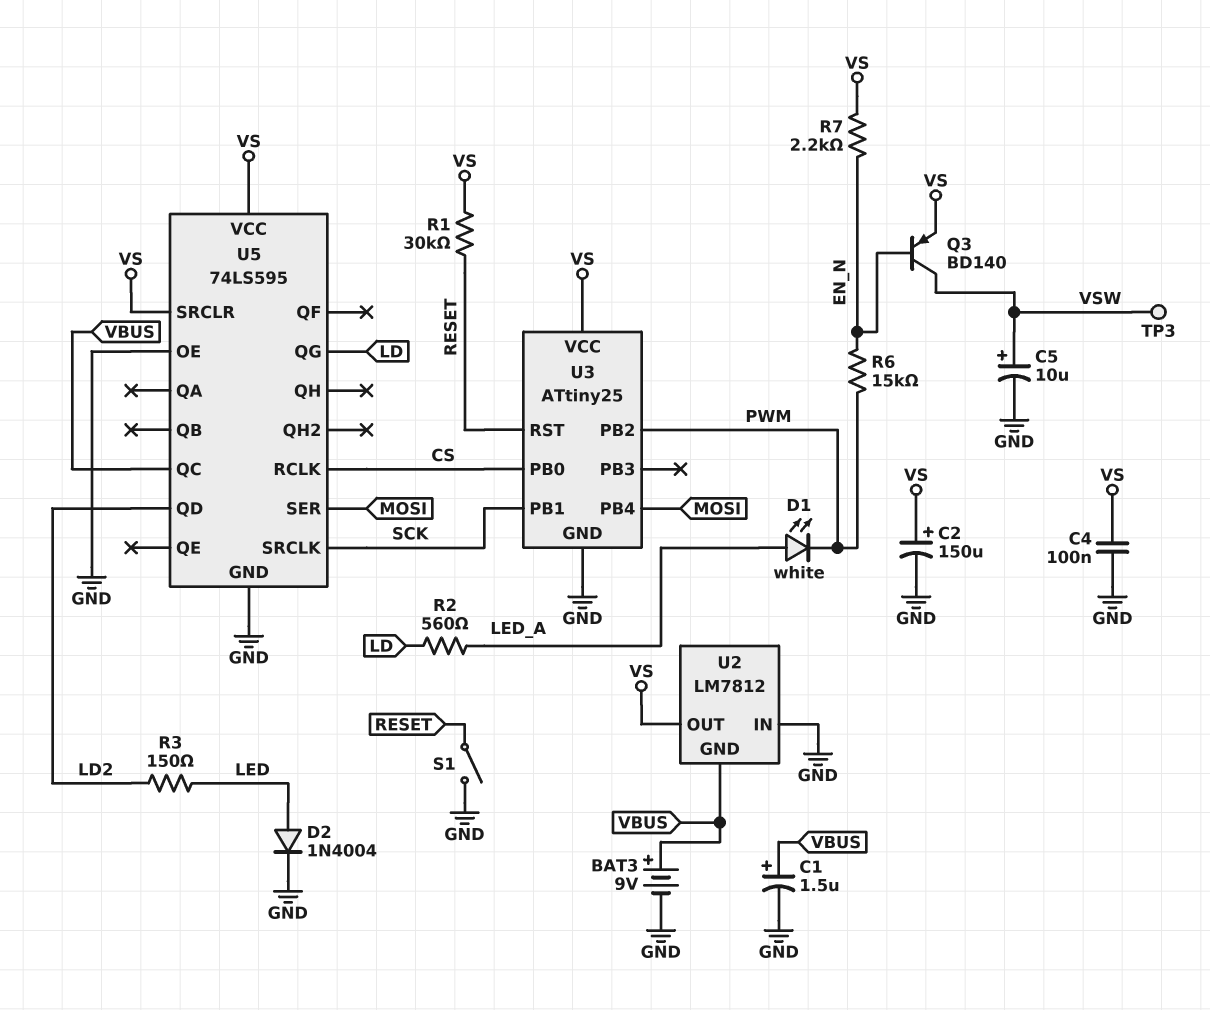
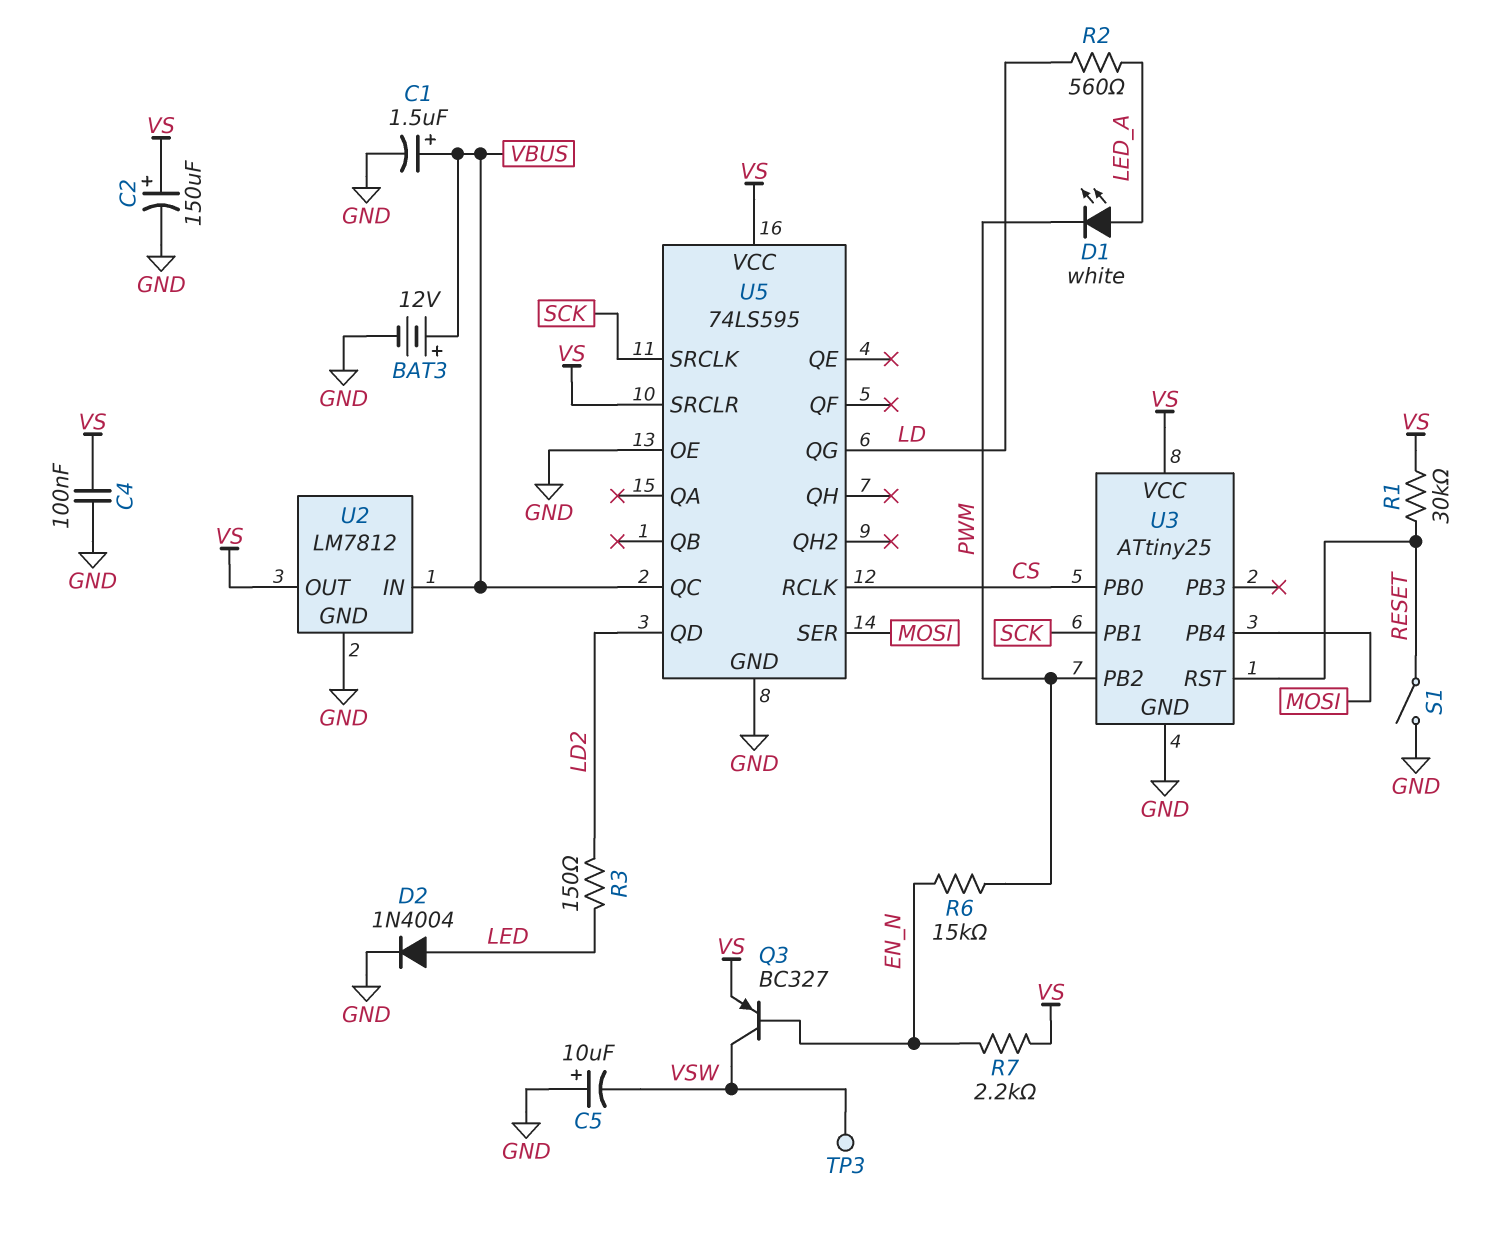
BAT3: 9V (plus VBUS, minus GND) -> 12V (plus VBUS, minus GND)
C5: 10uF (plus VSW, minus GND) -> 10uF (plus GND, minus VSW)
Q3: PNP BD140 (B EN_N, C VSW, E VS) -> PNP BC327 (B EN_N, C VSW, E VS)
U2 pin GND: VBUS -> GND
U2 pin IN: GND -> VBUS

